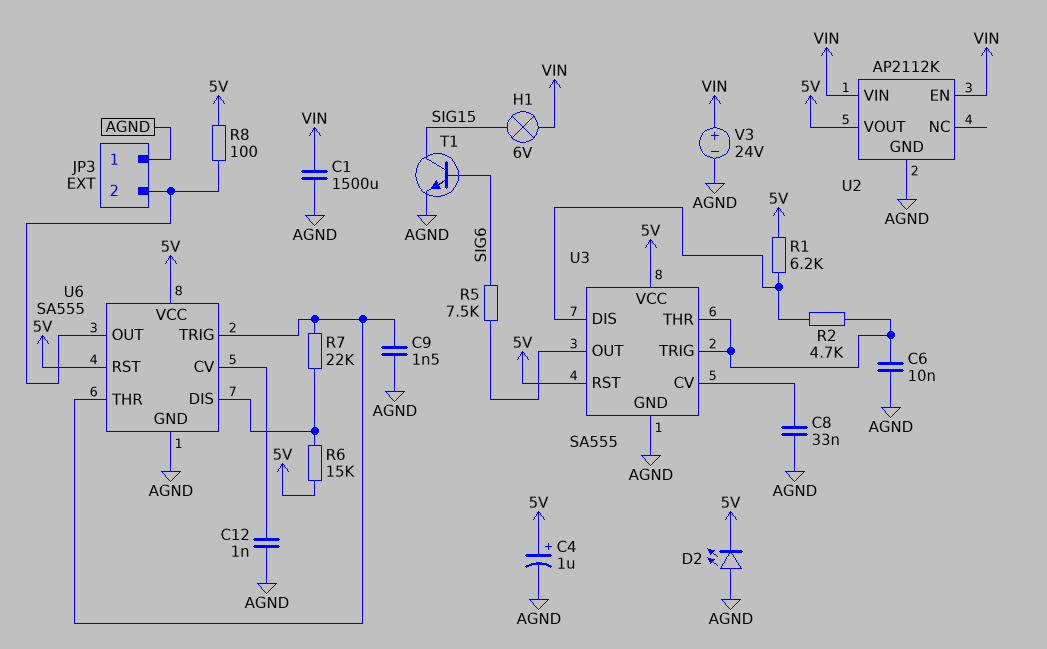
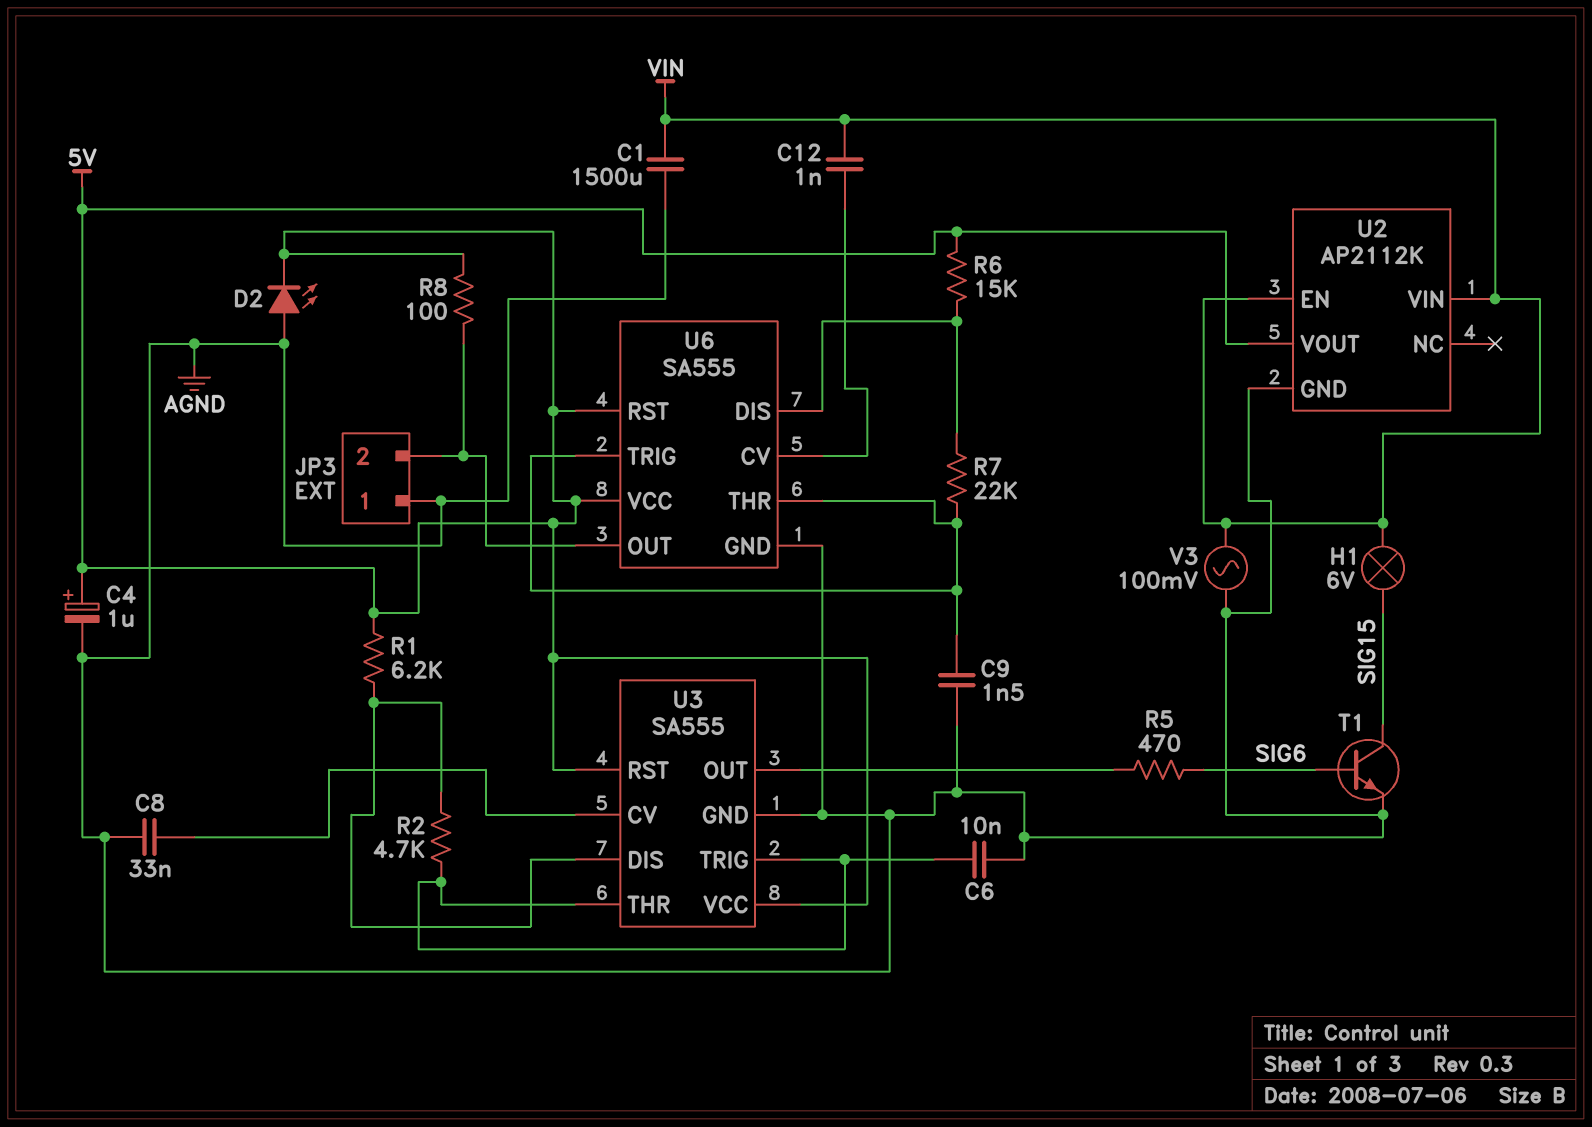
C12: 1nF (AGND, U6/CV) -> 1nF (U6/CV, VIN)
R5: 7.5k (SIG6, U3/OUT) -> 470 (SIG6, U3/OUT)
V3: 24V (plus VIN, minus AGND) -> AC 100mV (AGND, VIN)

